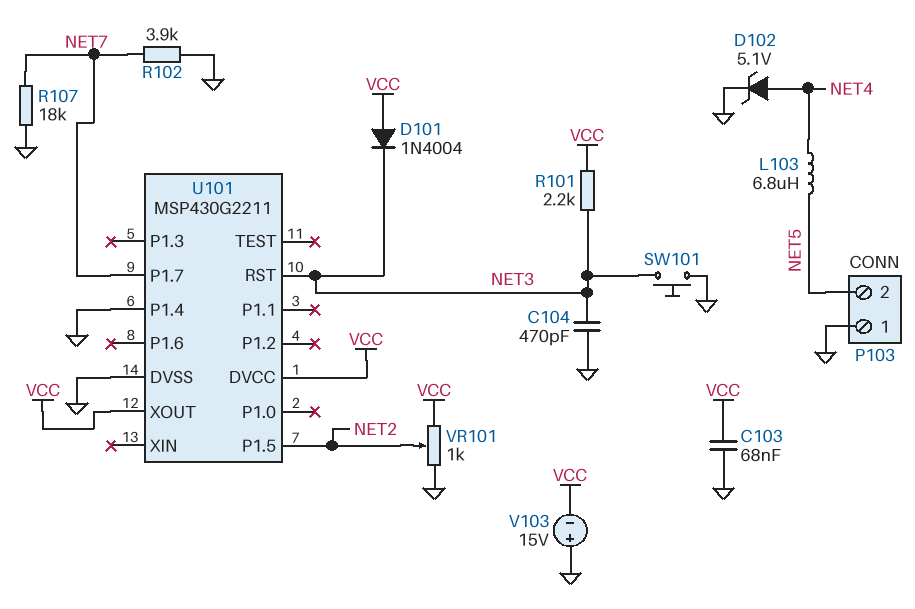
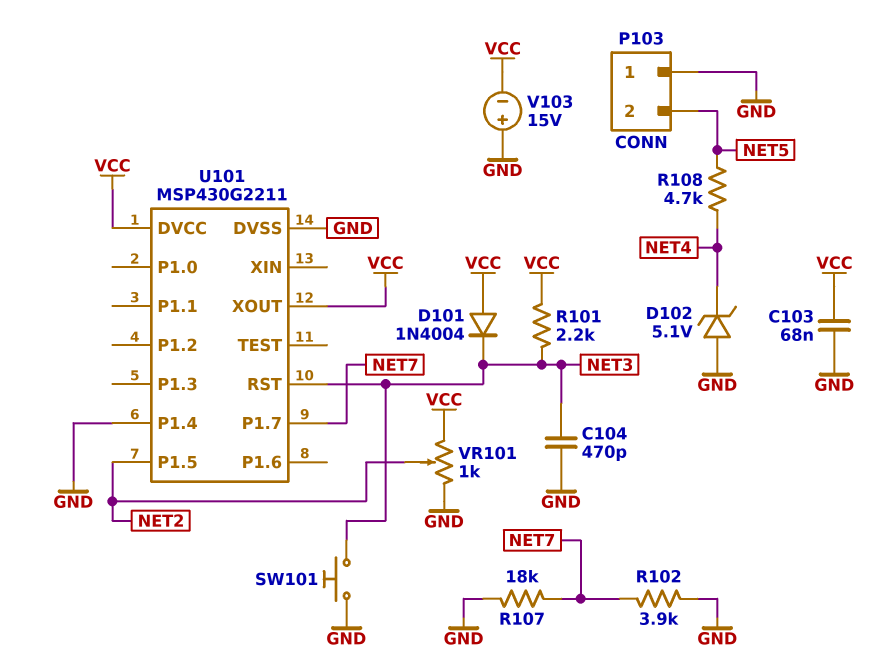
D102: zener 5.1V (A NET4, K GND) -> zener 5.1V (A GND, K NET4)
L103: 6.8uH (NET4, NET5) -> none
R108: none -> 4.7k (NET4, NET5)

